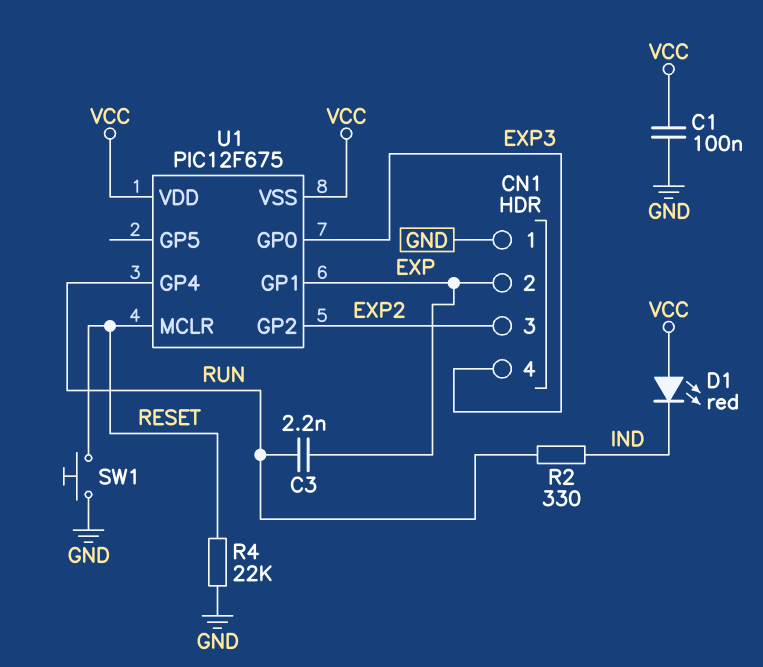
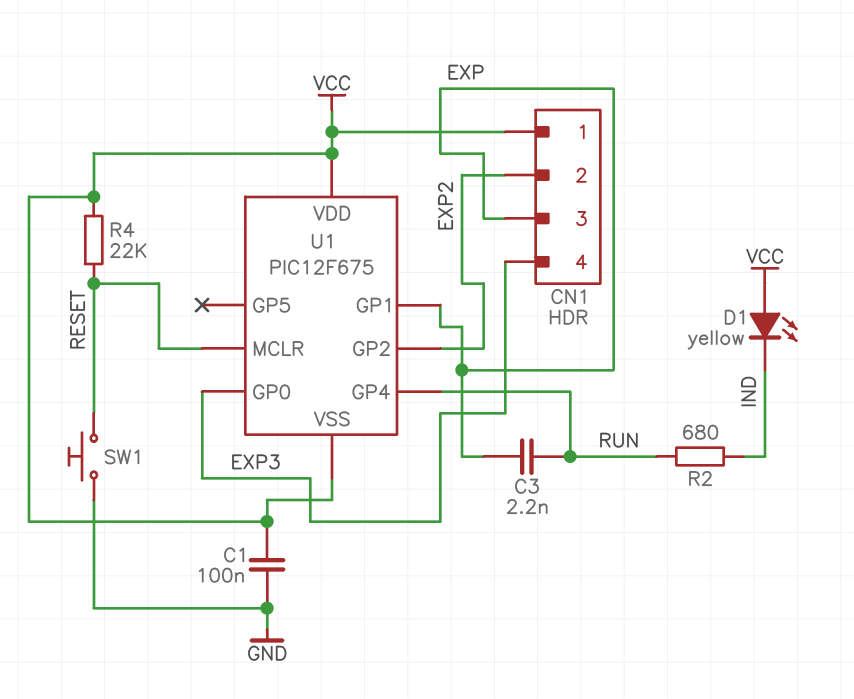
CN1 pin 1: GND -> VCC
CN1 pin 2: EXP -> EXP2
CN1 pin 3: EXP2 -> EXP
D1: LED red (A VCC, K IND) -> LED yellow (A VCC, K IND)
R2: 330 (IND, RUN) -> 680 (IND, RUN)
R4: 22k (GND, RESET) -> 22k (RESET, VCC)

